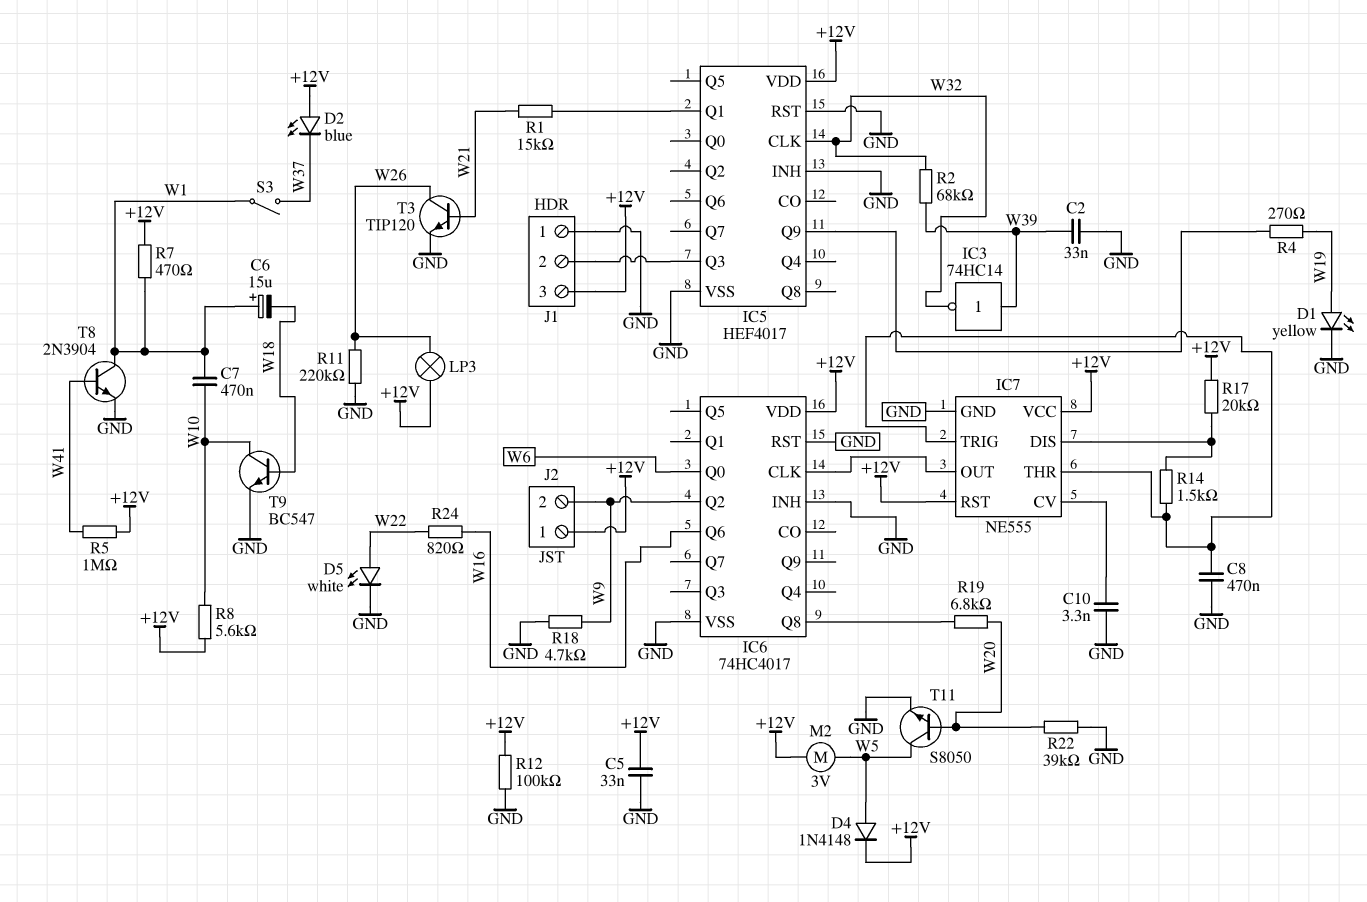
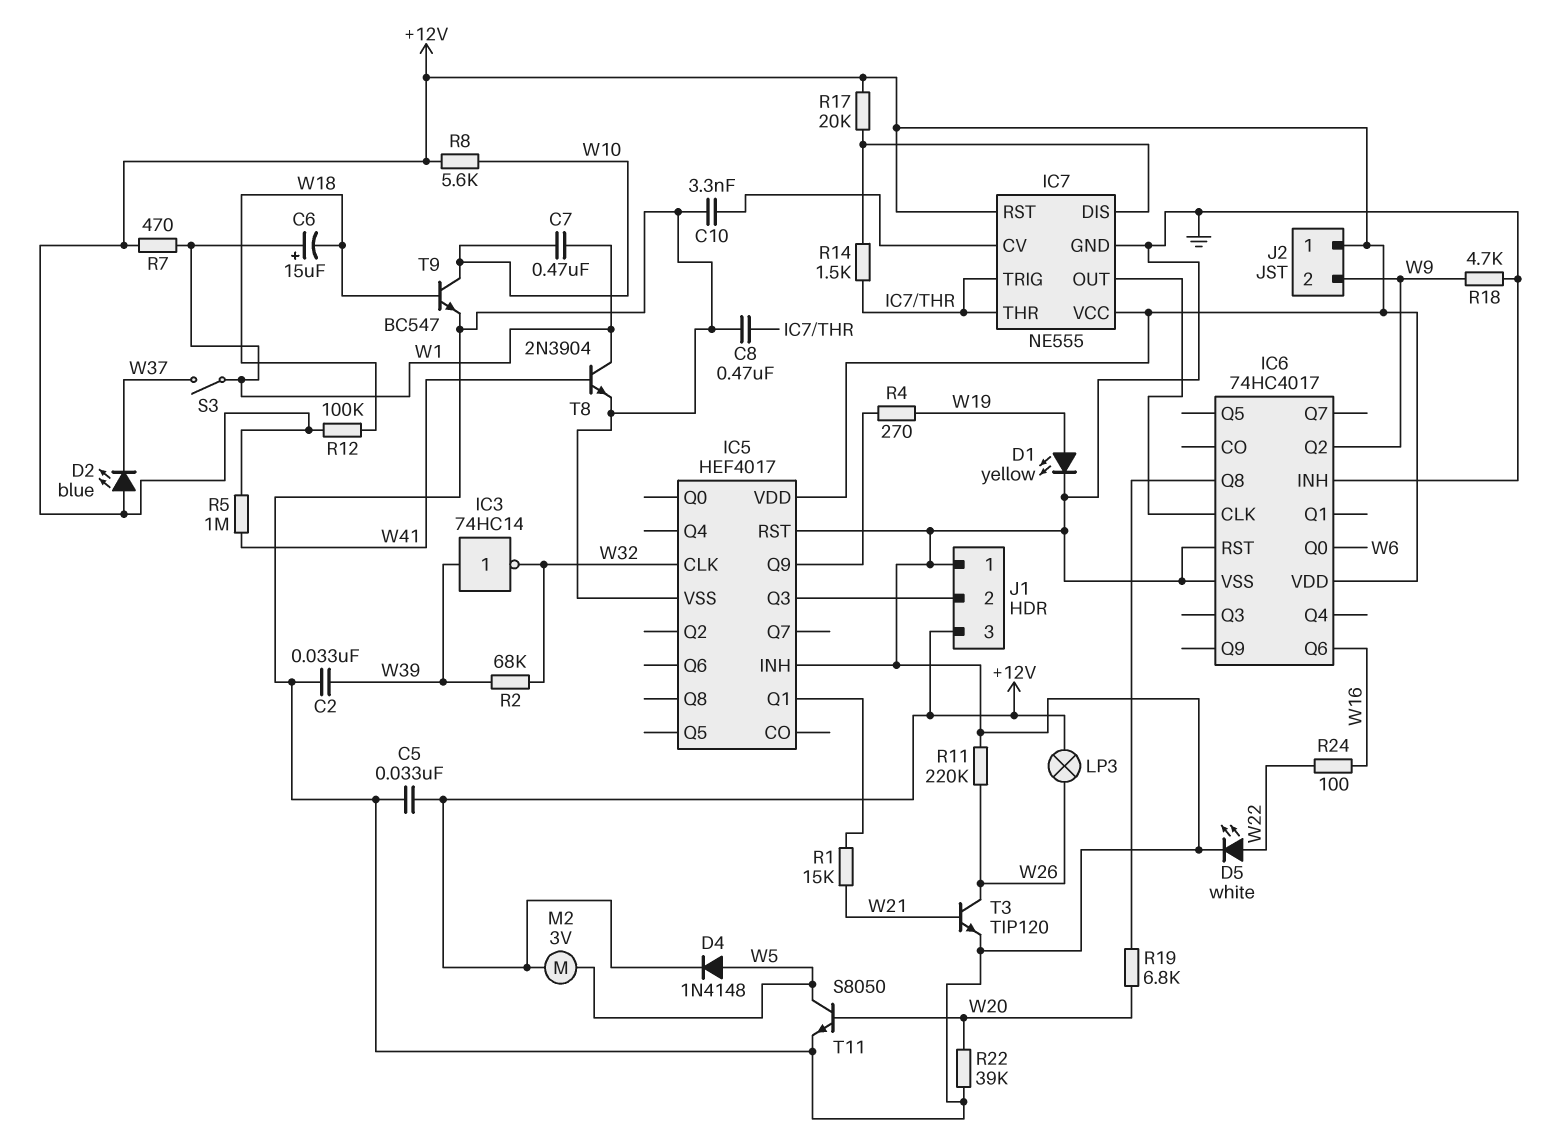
R12: 100k (+12V, GND) -> 100k (+12V, W18)
R24: 820 (W16, W22) -> 100 (W16, W22)

